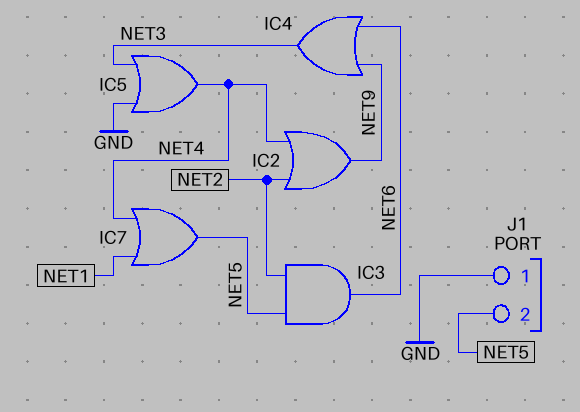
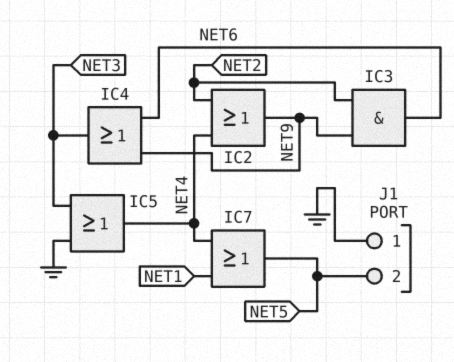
IC3: AND (in NET2, in NET5, out NET6) -> AND (in NET2, in NET9, out NET6)

